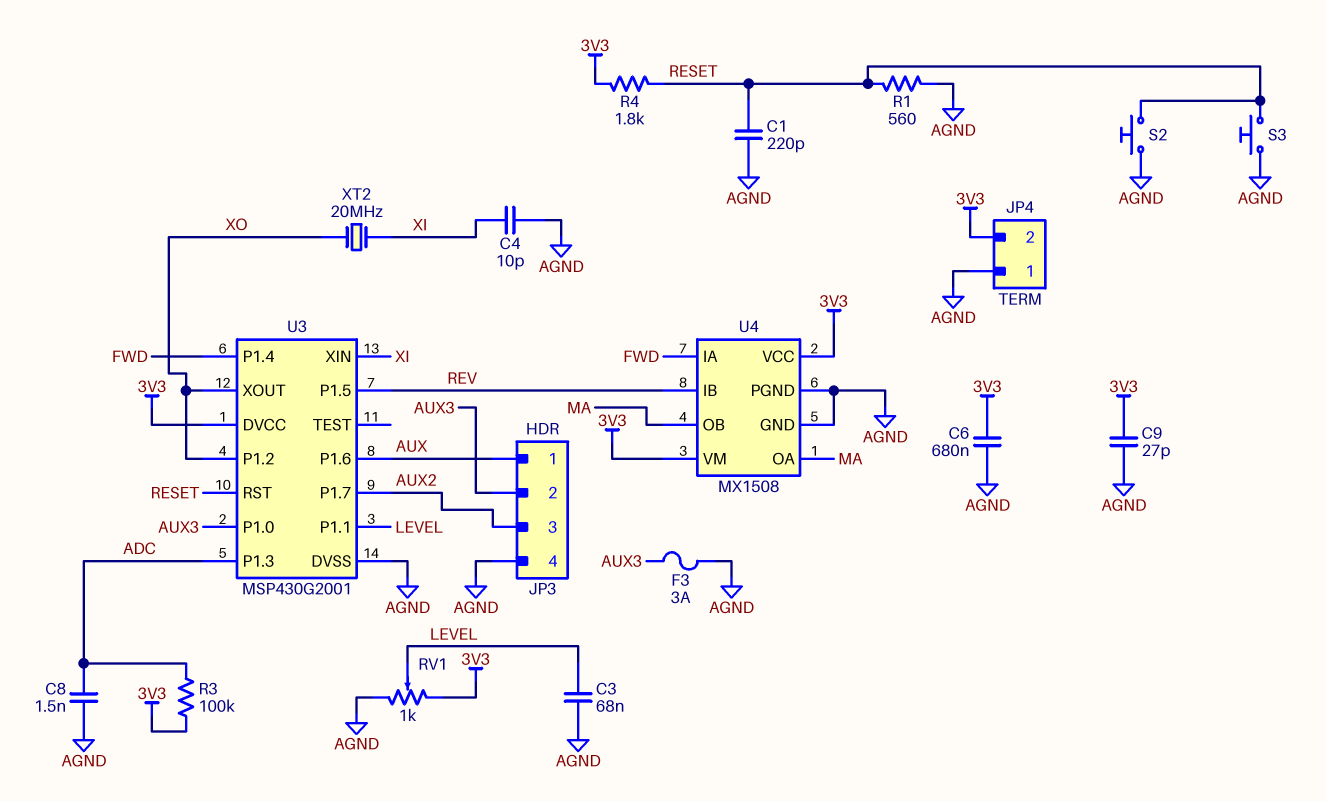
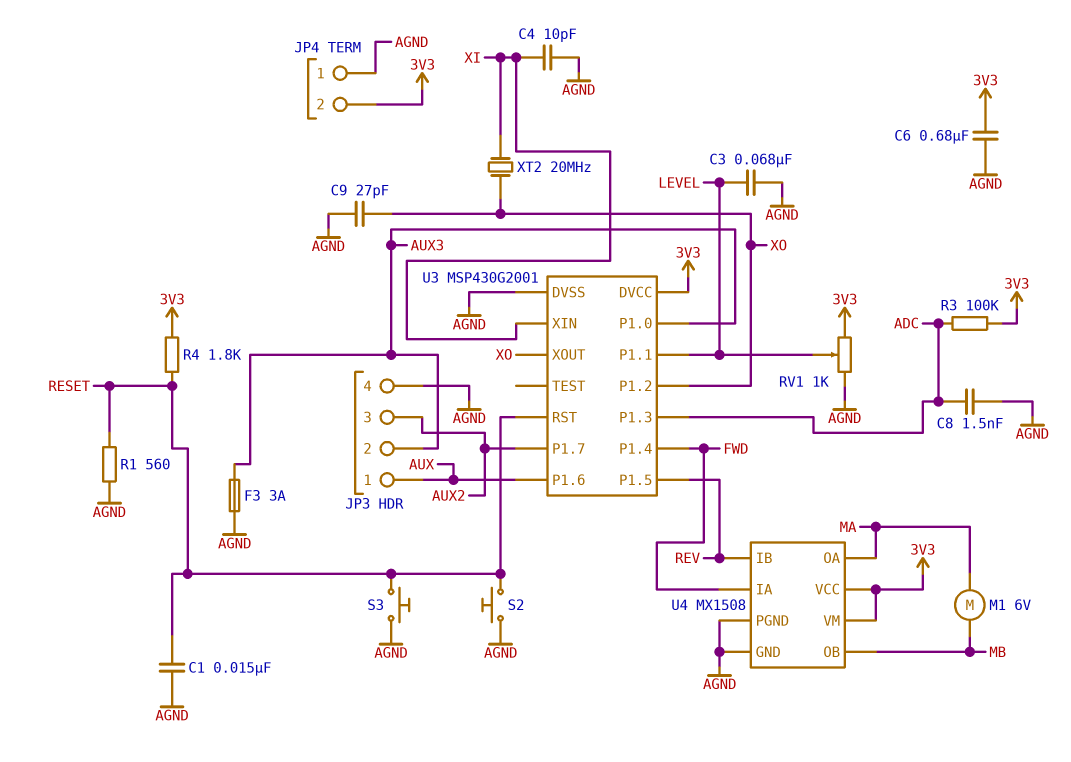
C1: 220pF (AGND, RESET) -> 15nF (AGND, RESET)
C9: 27pF (3V3, AGND) -> 27pF (AGND, XO)
M1: none -> motor 6V (MA, MB)
U4 pin OB: MA -> MB

